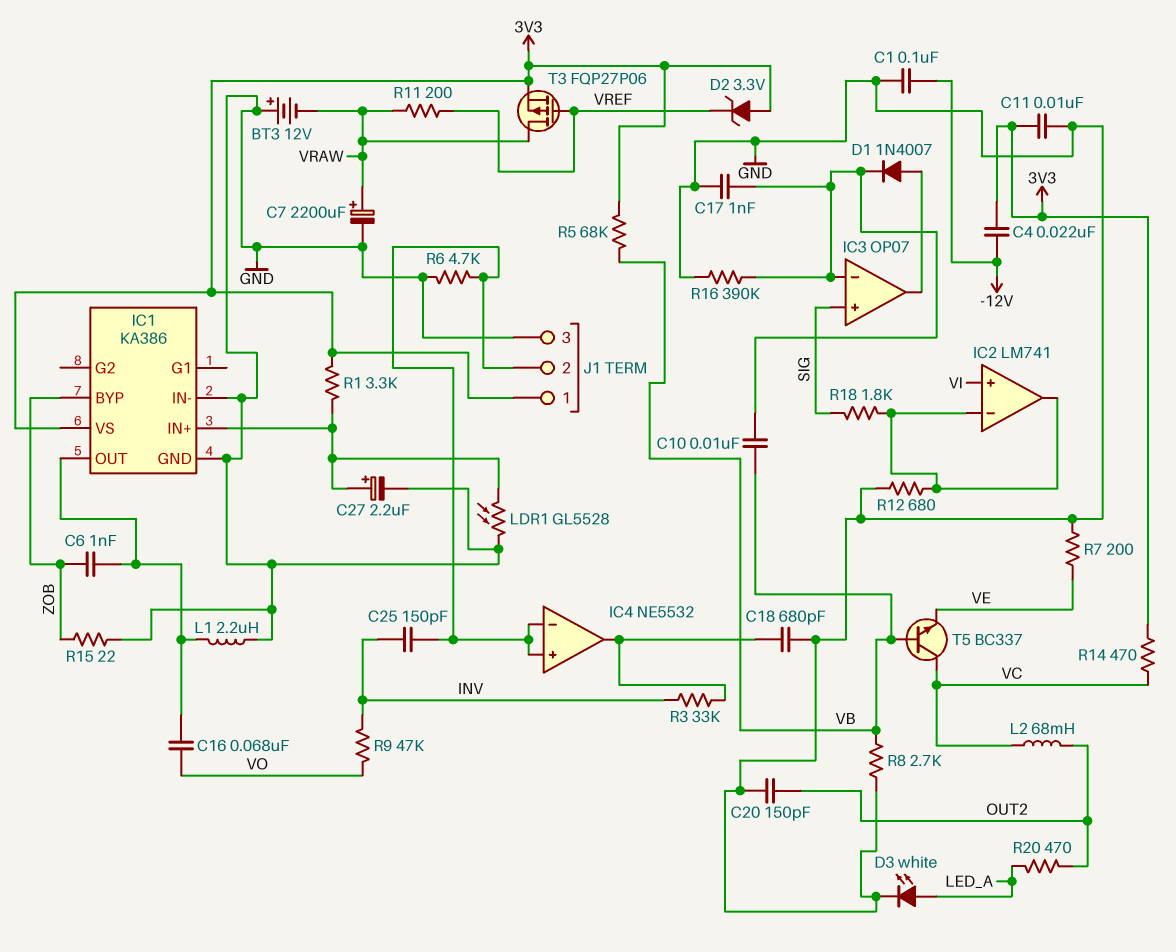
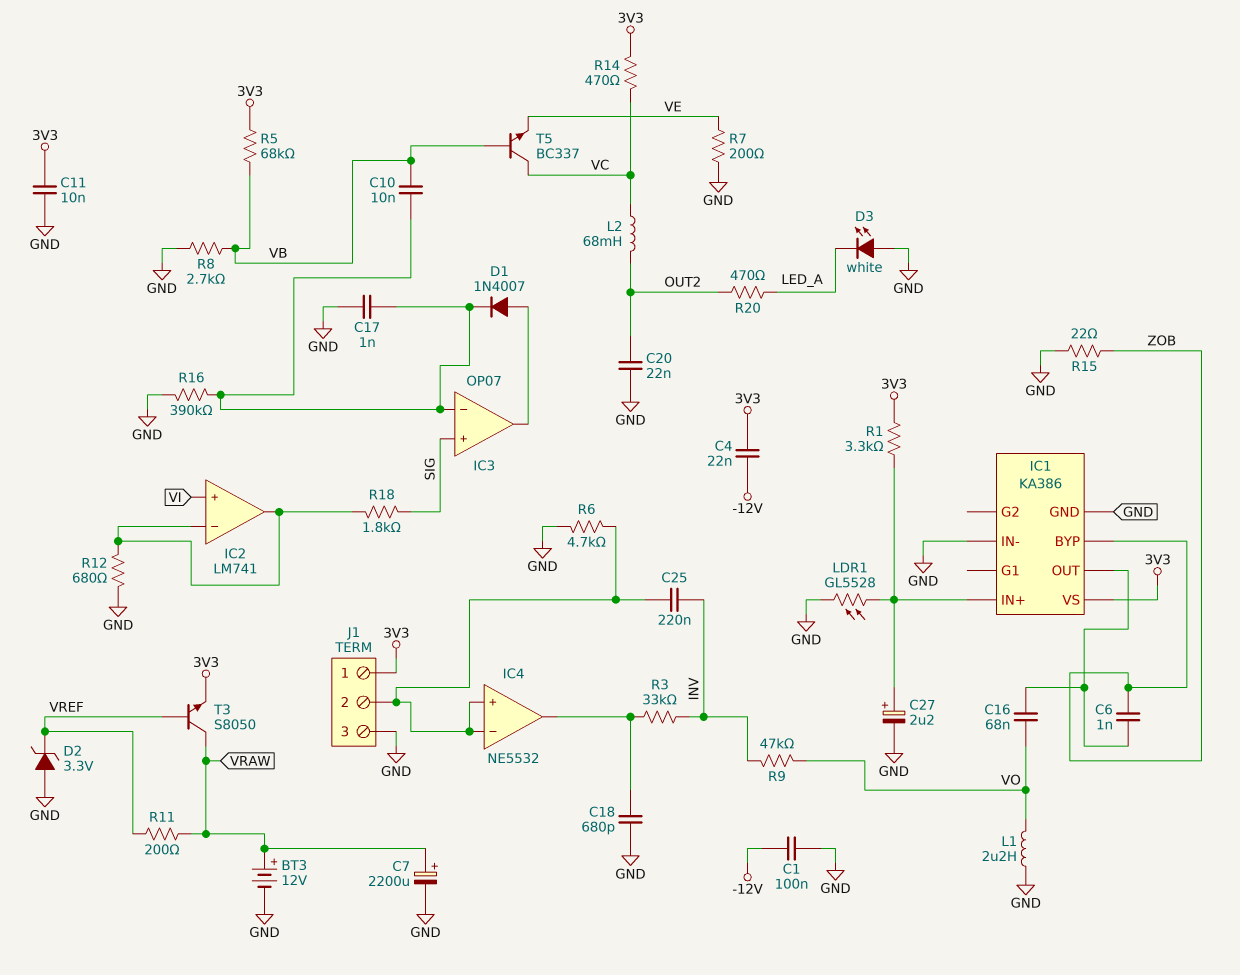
BT3: 12V (plus GND, minus VRAW) -> 12V (plus VRAW, minus GND)
C20: 150pF (GND, OUT2) -> 22nF (GND, OUT2)
C25: 150pF (IC4/in+, INV) -> 220nF (IC4/in+, INV)
D2: zener 3.3V (A 3V3, K VREF) -> zener 3.3V (A GND, K VREF)
D3: LED white (A LED_A, K GND) -> LED white (A GND, K LED_A)
L1: 2.2uH (GND, IC1/OUT) -> 2.2uH (GND, VO)
T3: PMOS FQP27P06 (G VREF, D VRAW, S 3V3) -> NPN S8050 (B VREF, C VRAW, E 3V3)

